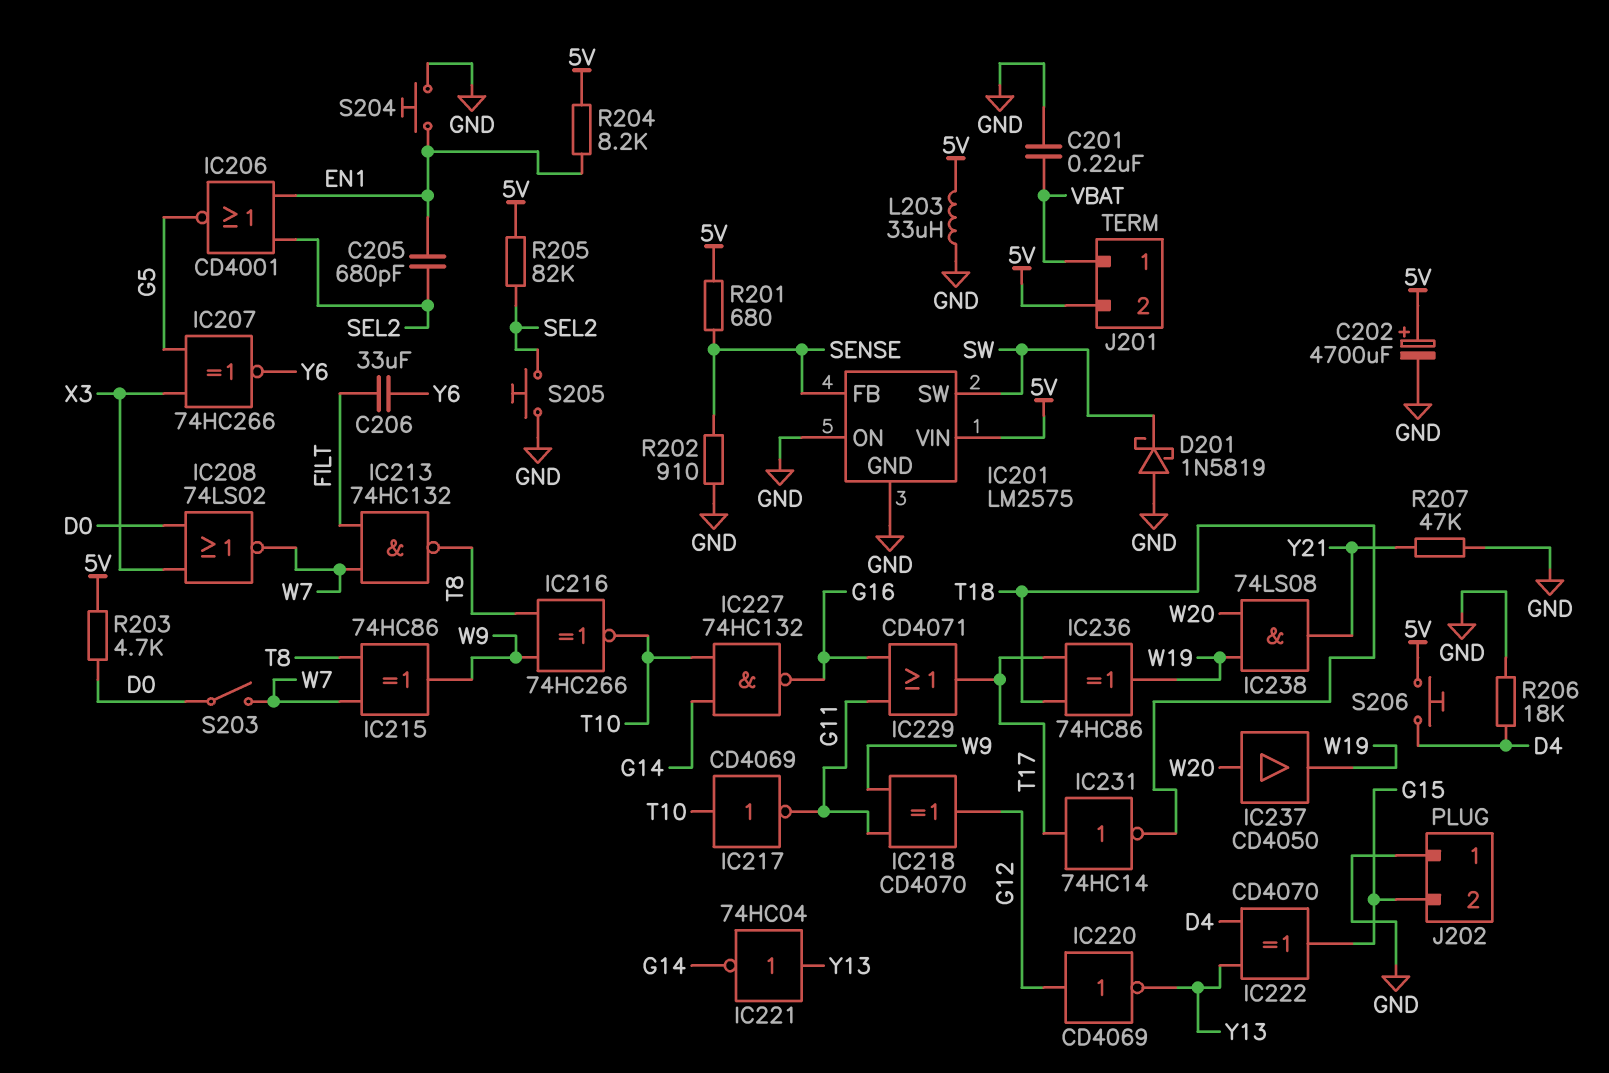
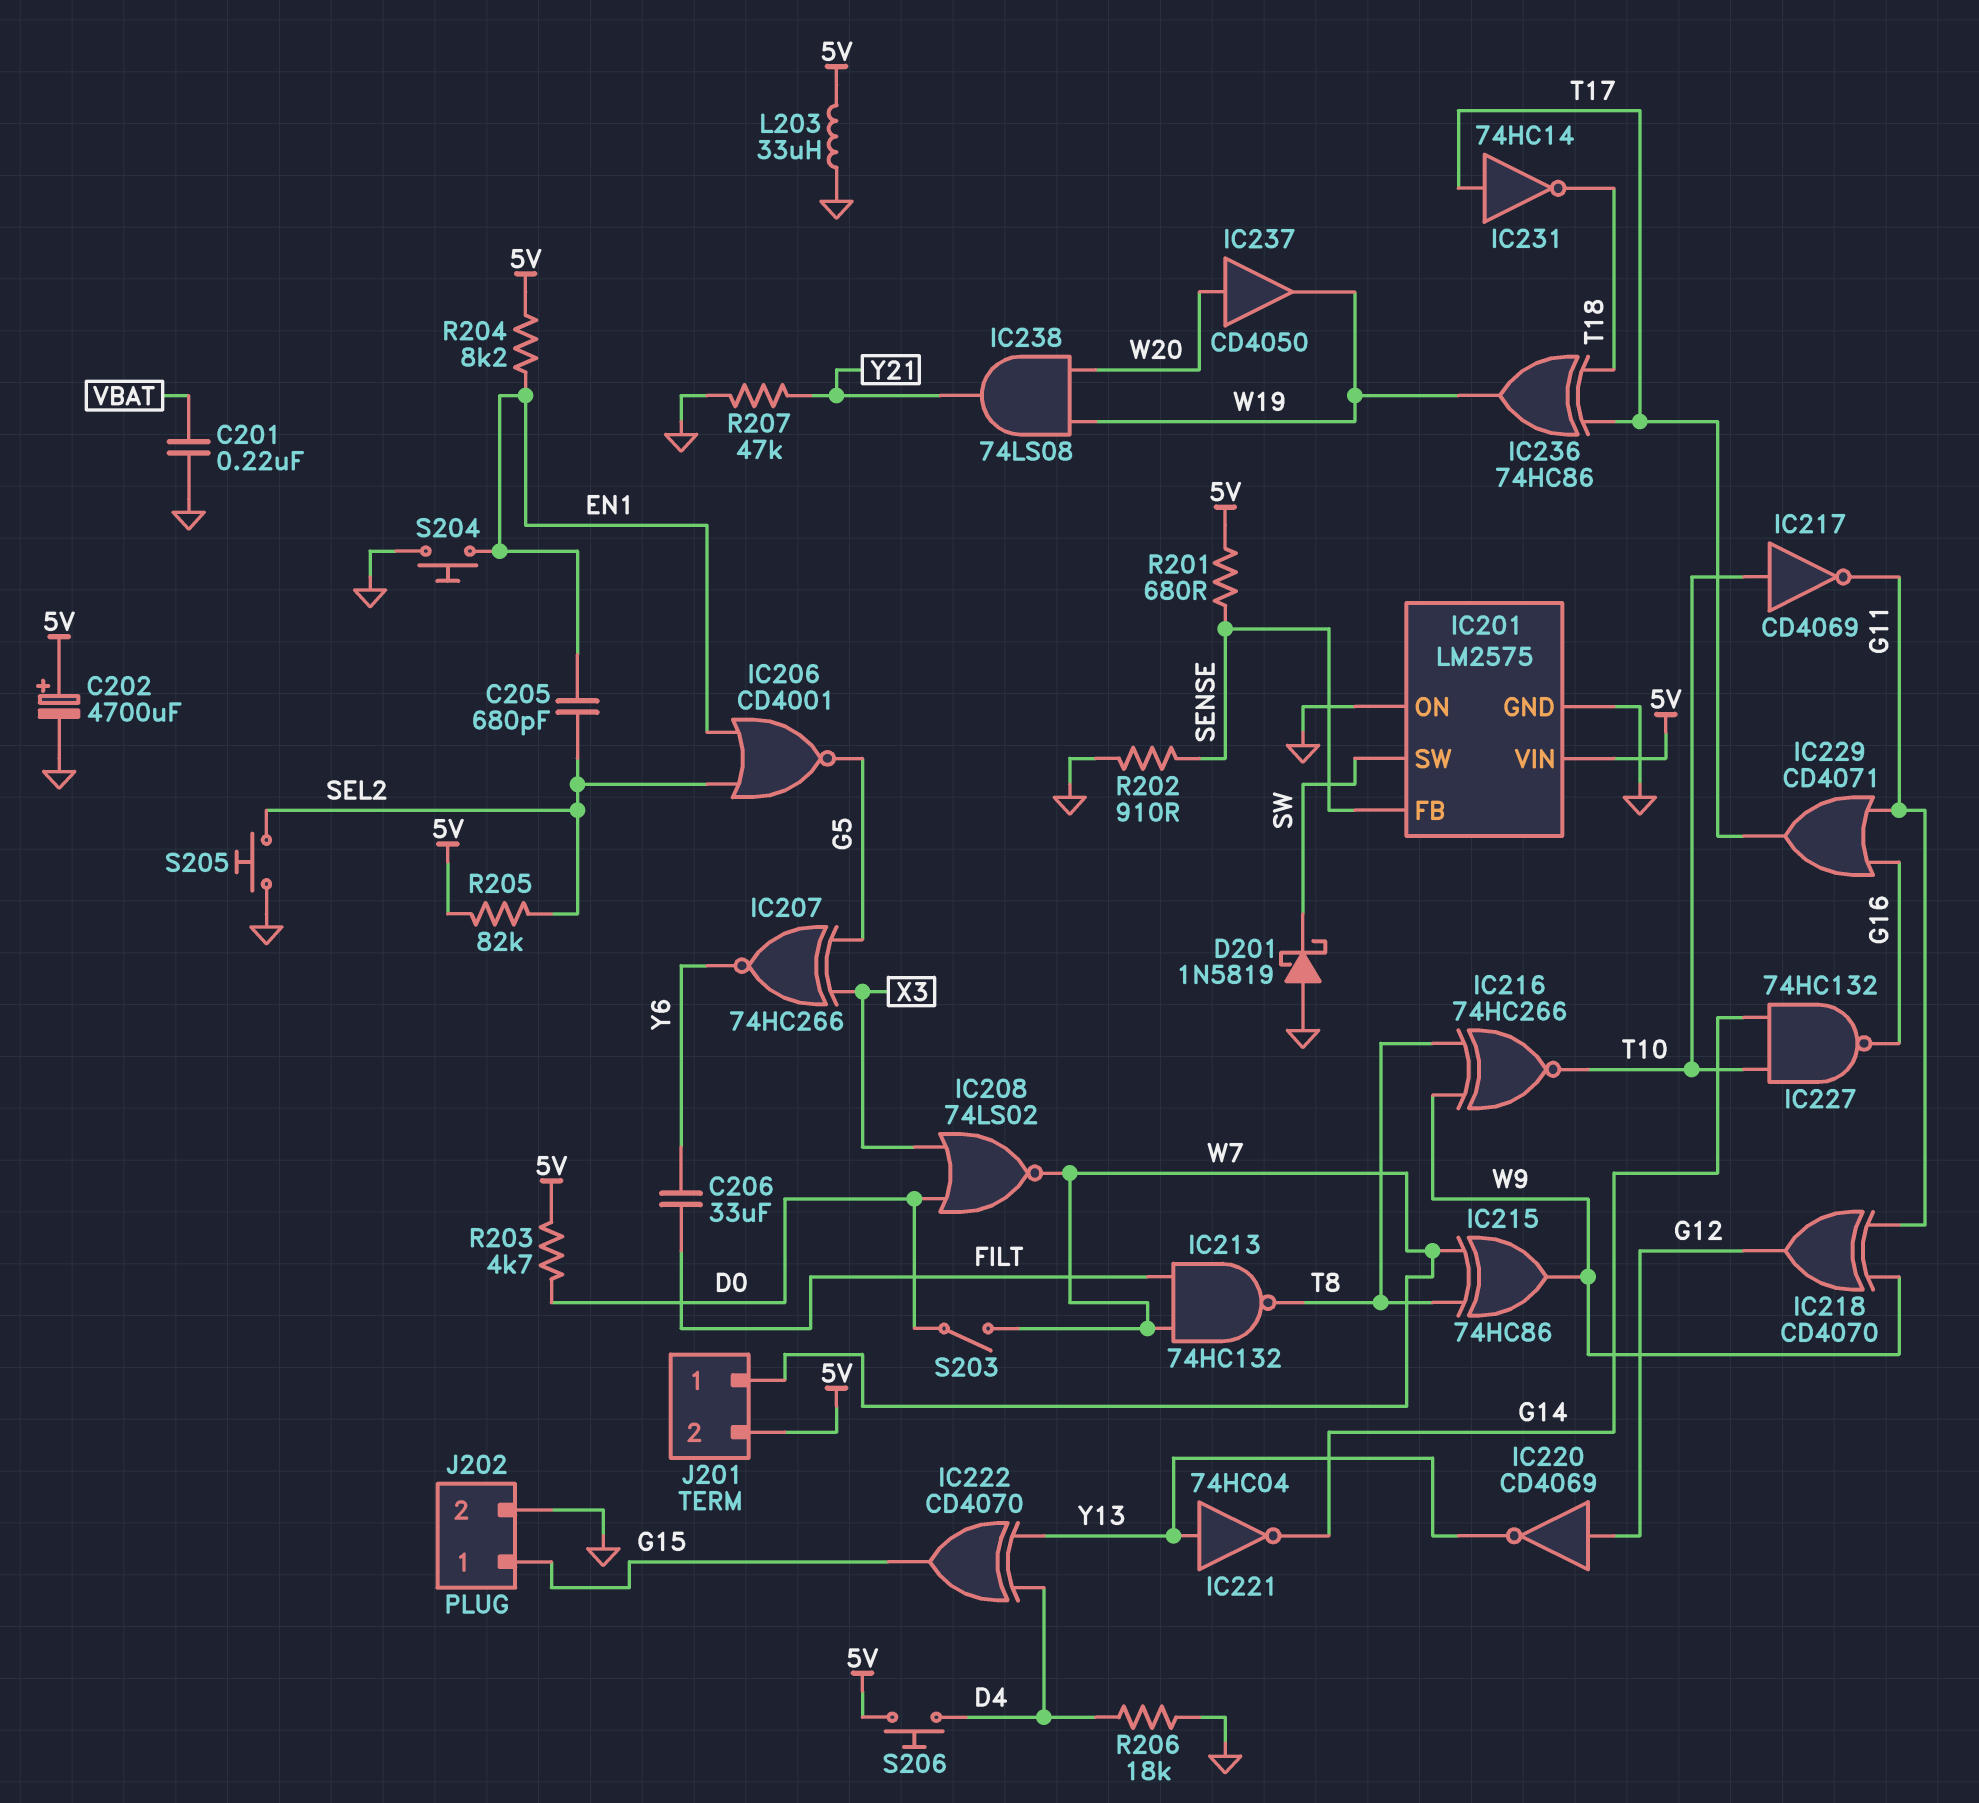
J201 pin 1: VBAT -> W7
J202 pin 1: GND -> G15
J202 pin 2: G15 -> GND

